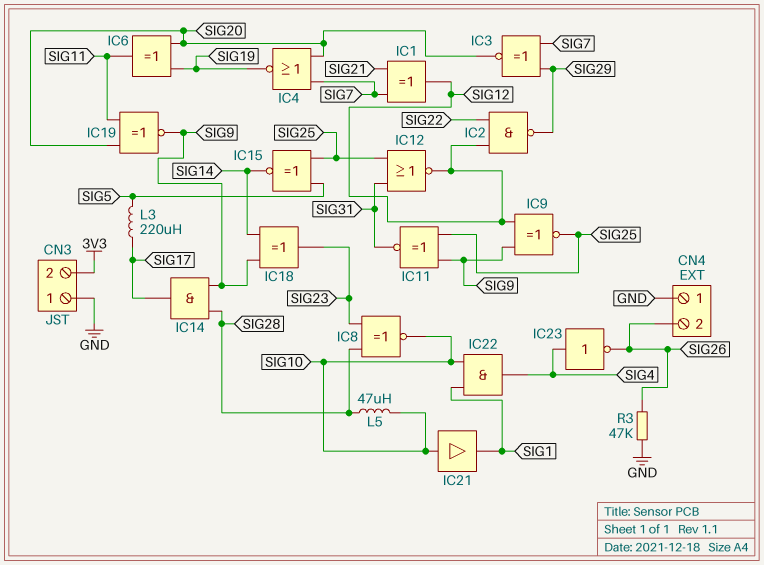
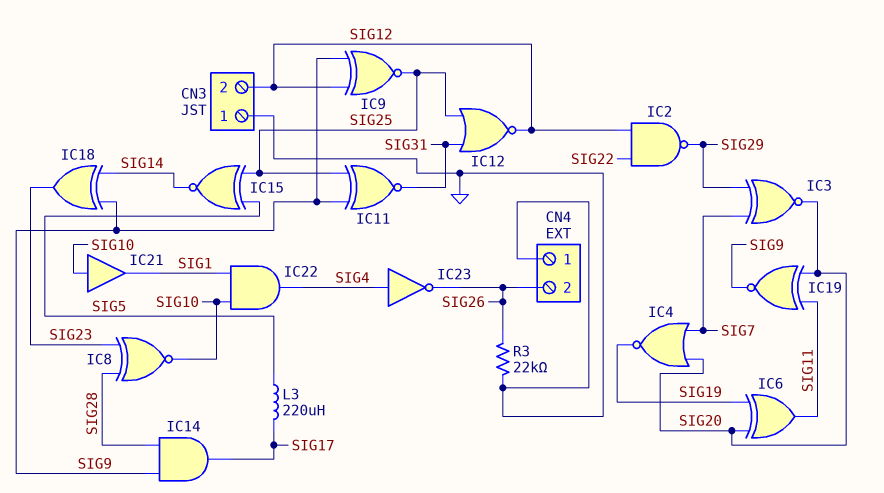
CN3 pin 2: 3V3 -> SIG12
IC1: XOR (in SIG7, in SIG21, out SIG12) -> none
L5: 47uH (SIG10, SIG28) -> none
R3: 47k (GND, SIG26) -> 22k (GND, SIG26)

